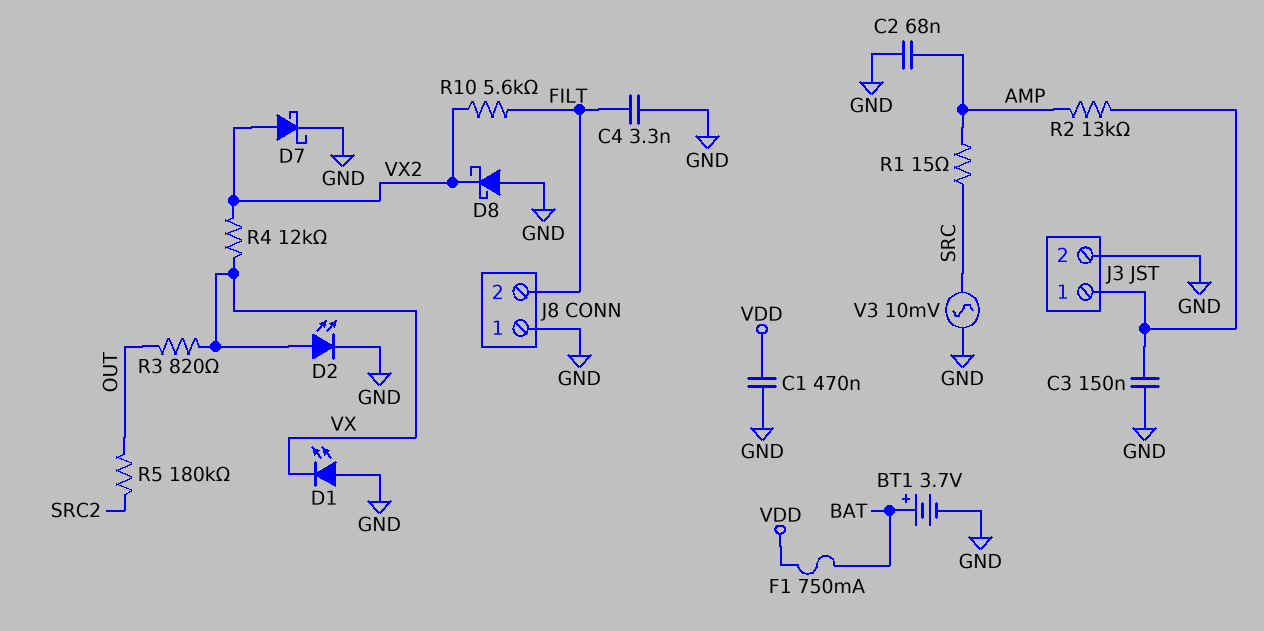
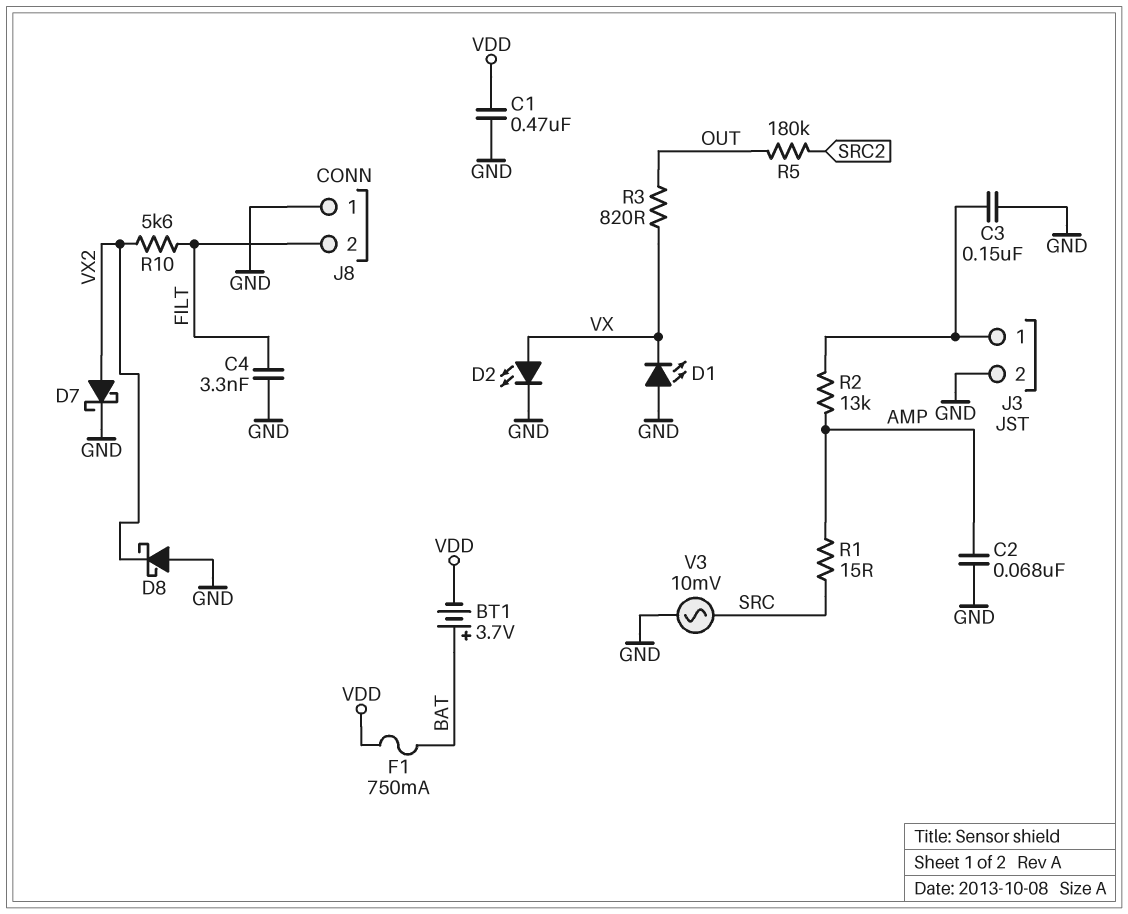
BT1: 3.7V (plus BAT, minus GND) -> 3.7V (plus BAT, minus VDD)
R4: 12k (VX, VX2) -> none

